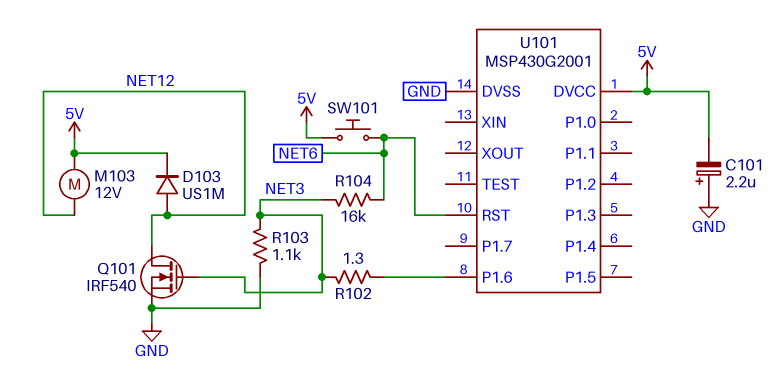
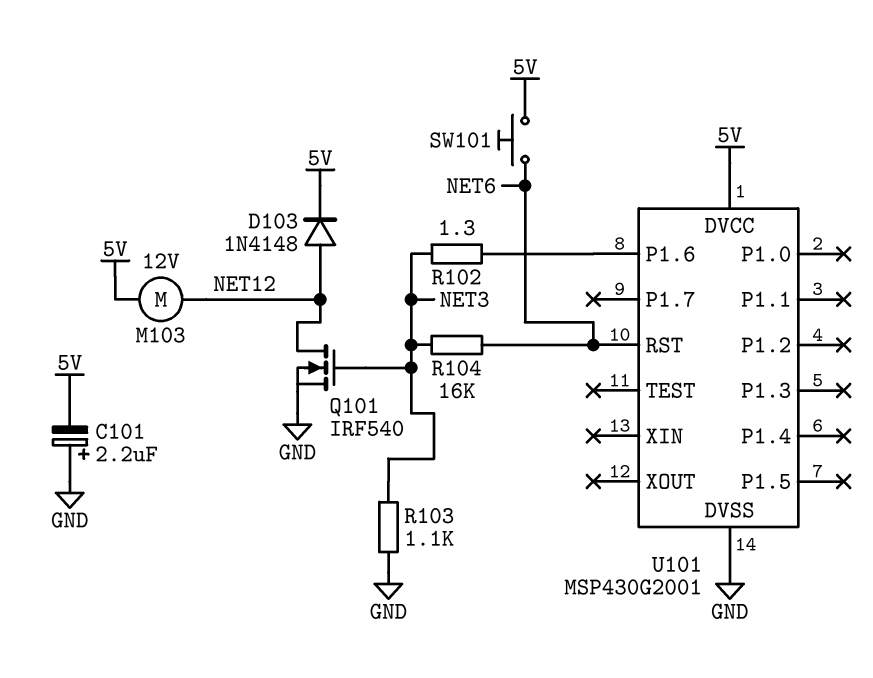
D103: diode US1M (A NET12, K 5V) -> diode 1N4148 (A NET12, K 5V)

